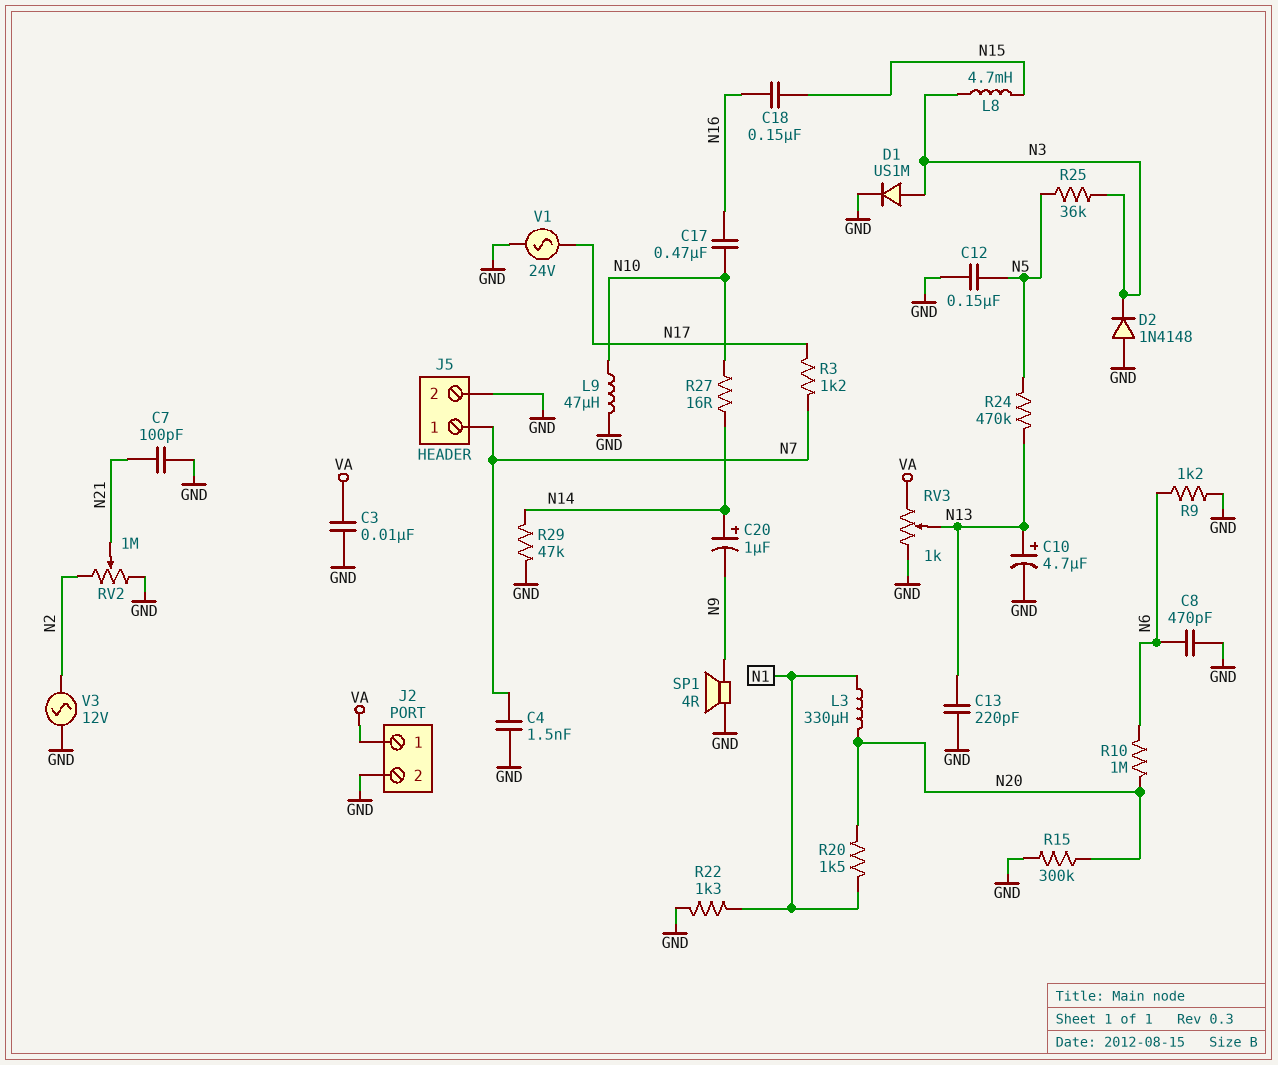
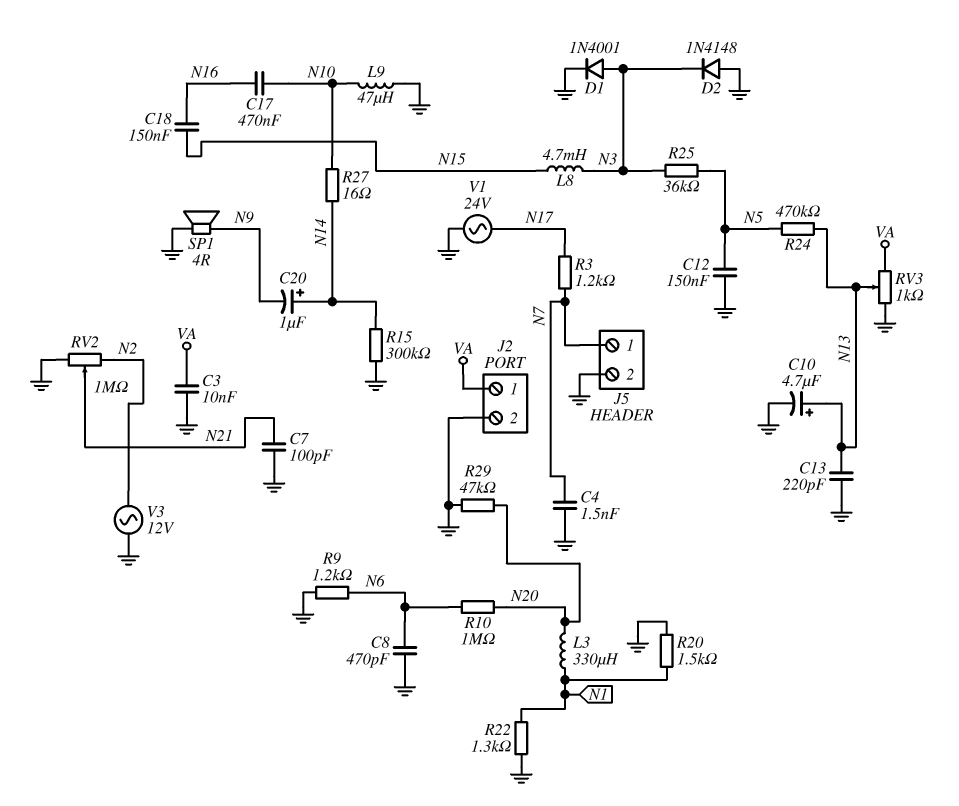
D1: diode US1M (A N3, K GND) -> diode 1N4001 (A N3, K GND)
R15: 300k (GND, N20) -> 300k (GND, N14)
R20: 1.5k (N1, N20) -> 1.5k (GND, N1)
R29: 47k (GND, N14) -> 47k (GND, N20)

